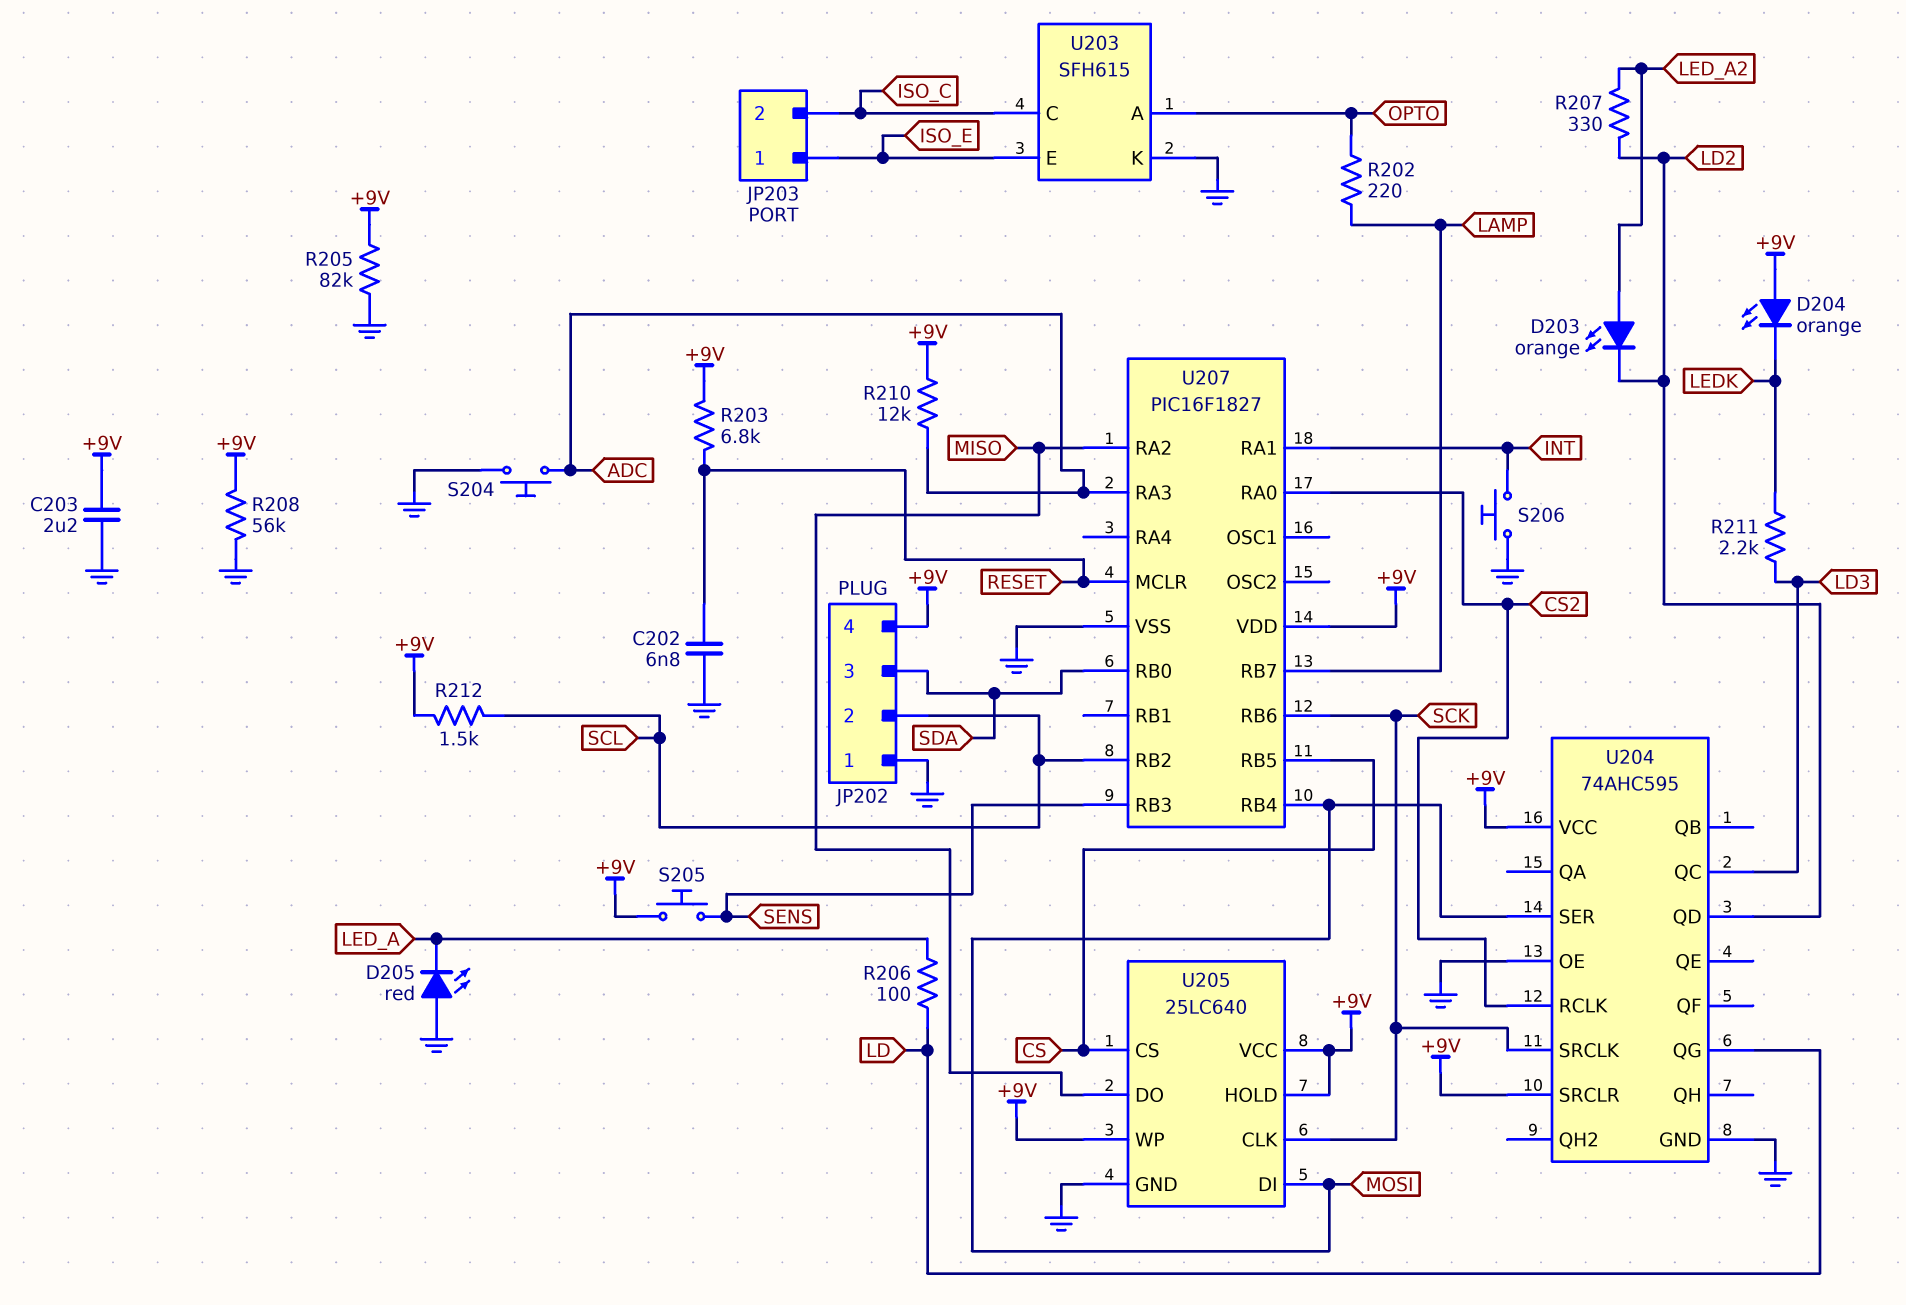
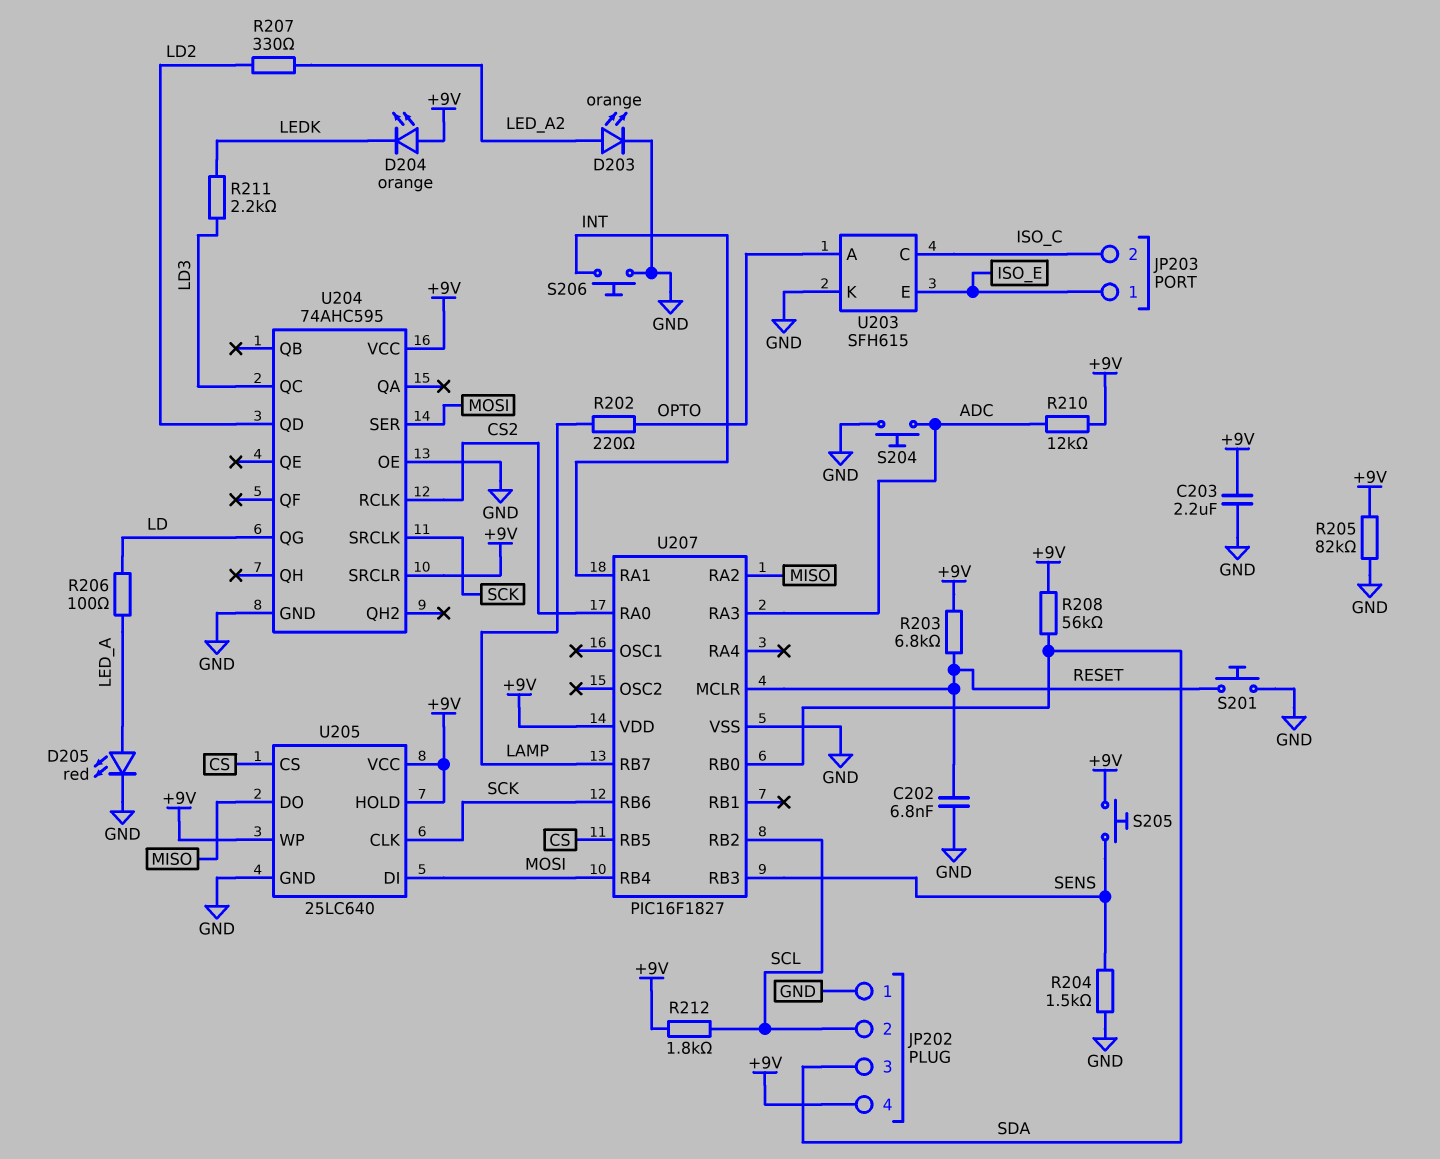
D203: LED orange (A LED_A2, K LD2) -> LED orange (A LED_A2, K GND)
D205: LED red (A GND, K LED_A) -> LED red (A LED_A, K GND)
R204: none -> 1.5k (GND, SENS)
R208: 56k (+9V, GND) -> 56k (+9V, SDA)
R212: 1.5k (+9V, SCL) -> 1.8k (+9V, SCL)
S201: none -> button (GND, RESET)

